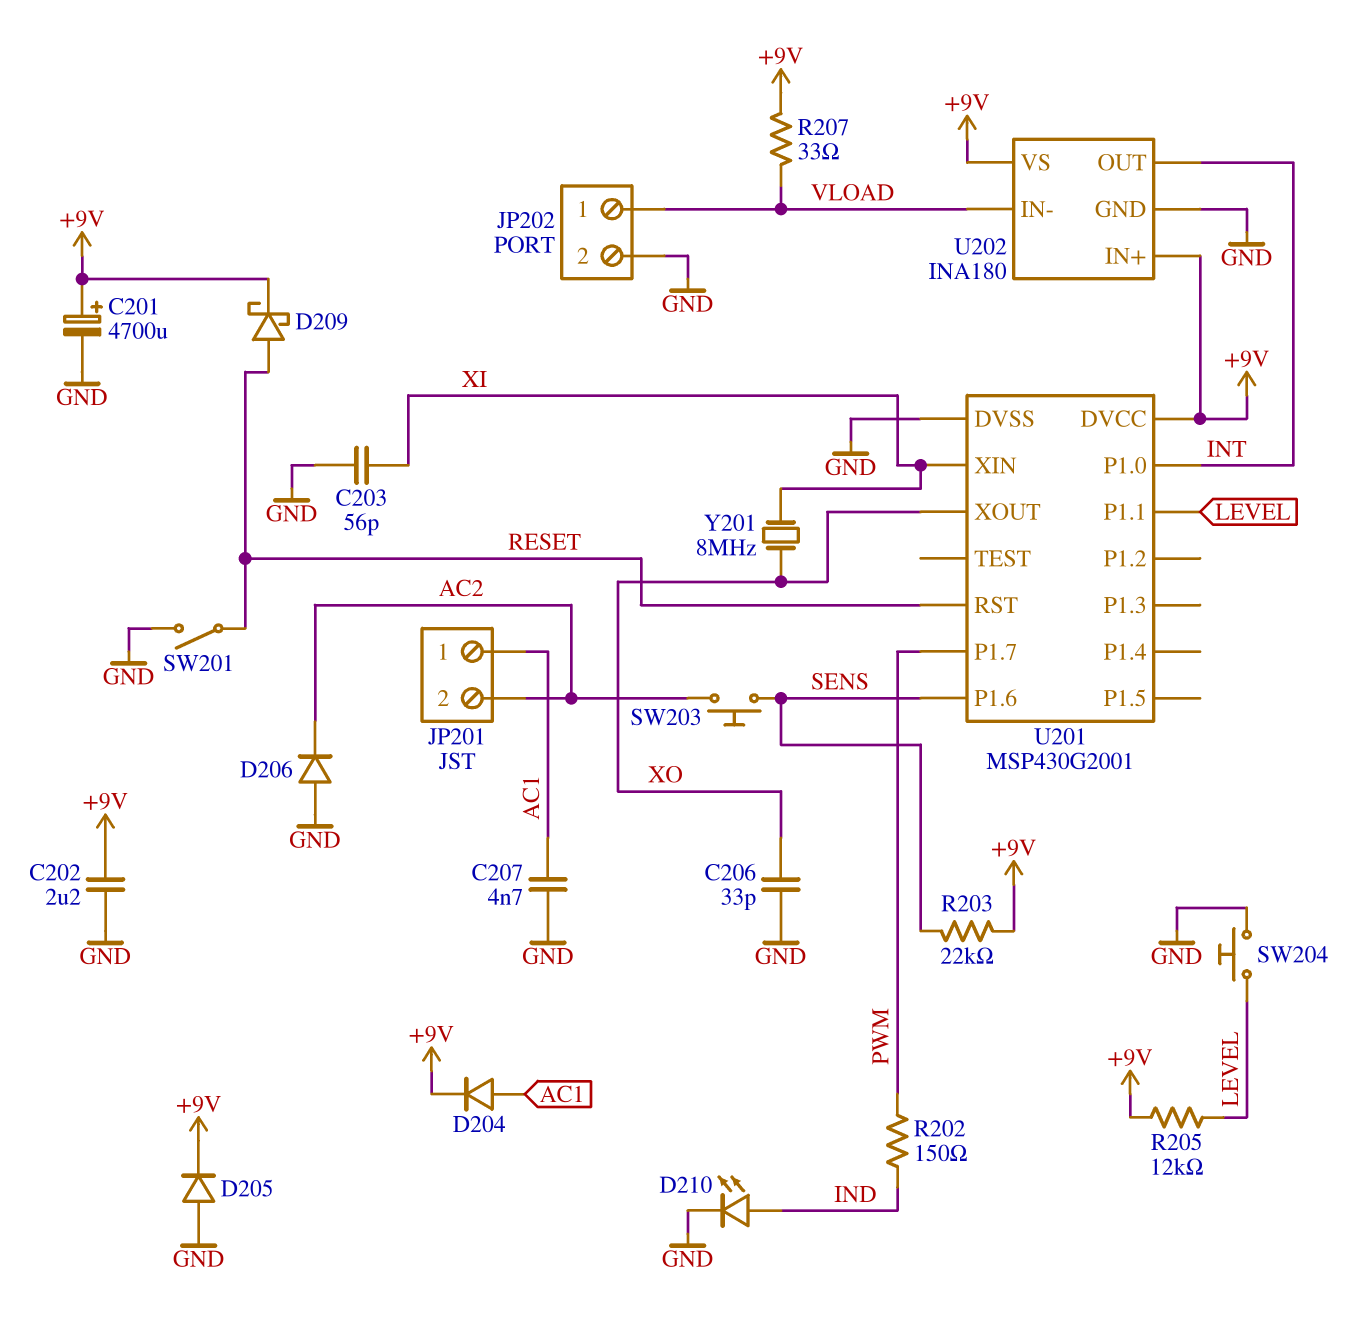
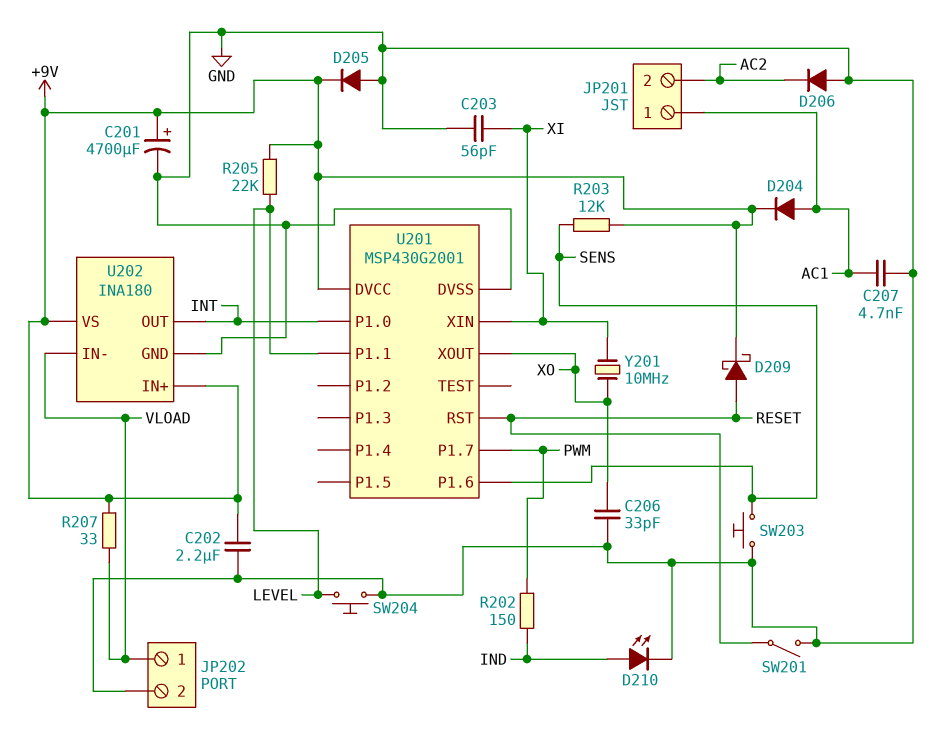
R203: 22k (+9V, SENS) -> 12k (+9V, SENS)
R205: 12k (+9V, LEVEL) -> 22k (+9V, LEVEL)
SW203: button (AC2, SENS) -> button (GND, SENS)
Y201: 8MHz (XI, XO) -> 10MHz (XI, XO)

